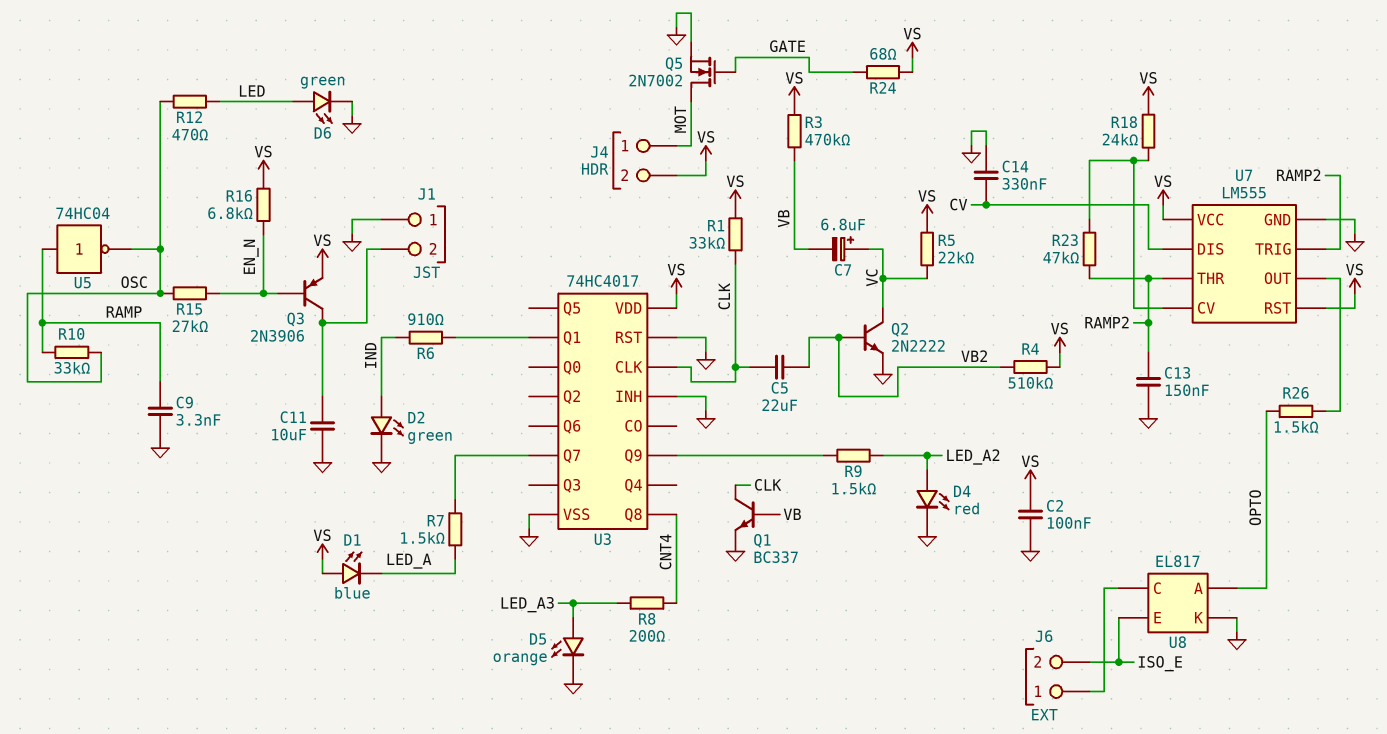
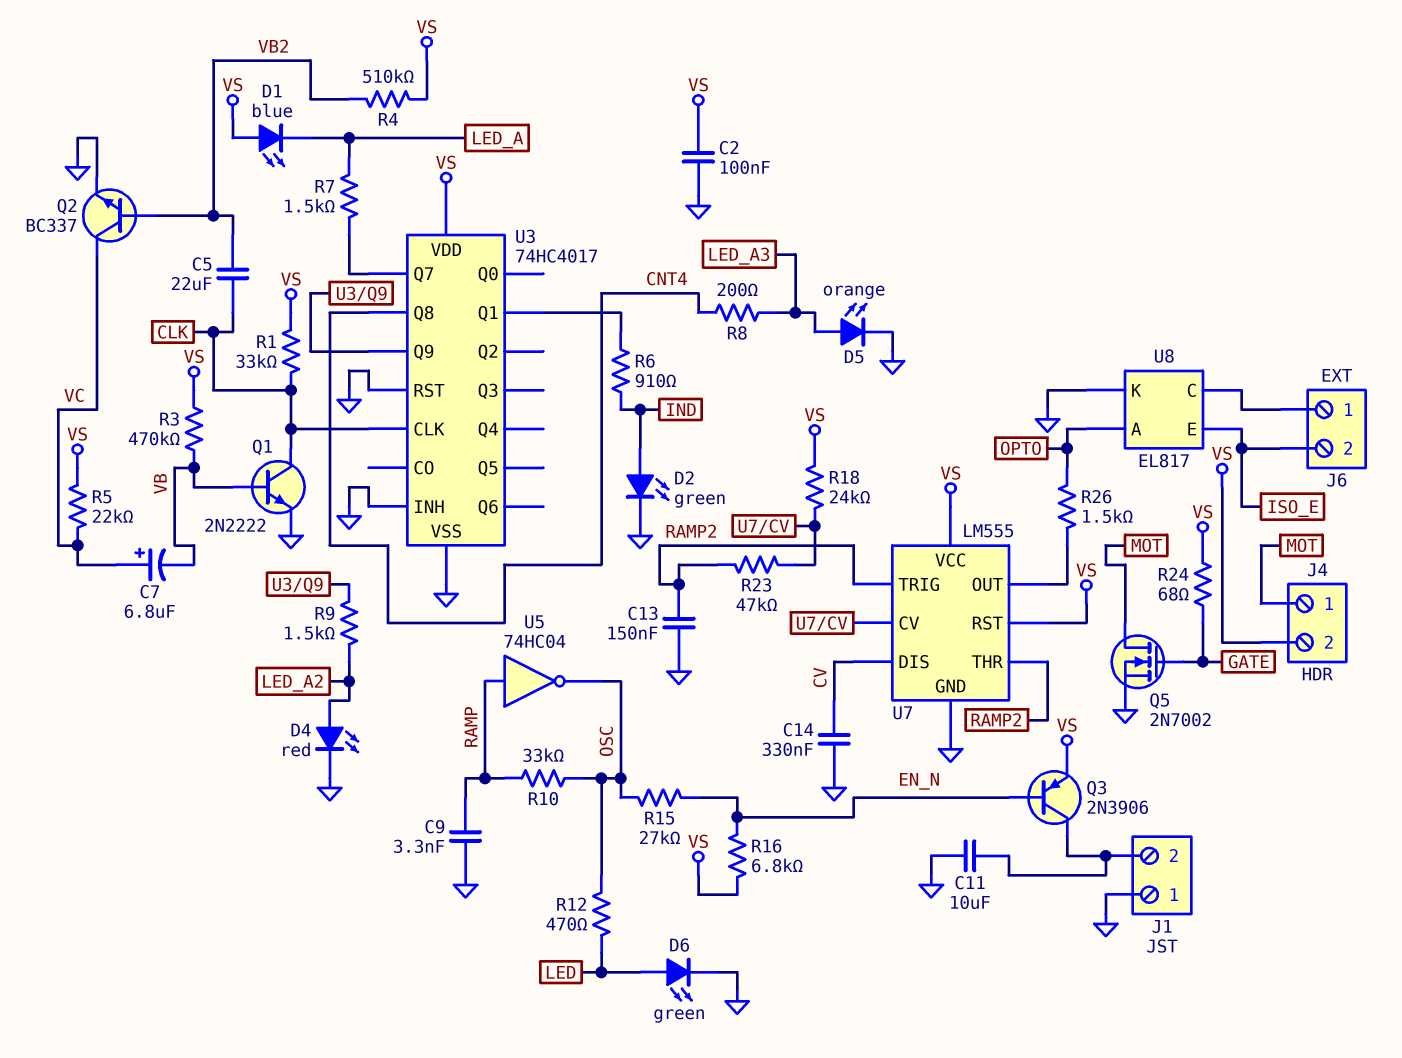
Q1: NPN BC337 (B VB, C CLK, E GND) -> NPN 2N2222 (B VB, C CLK, E GND)
Q2: NPN 2N2222 (B VB2, C VC, E GND) -> NPN BC337 (B VB2, C VC, E GND)

